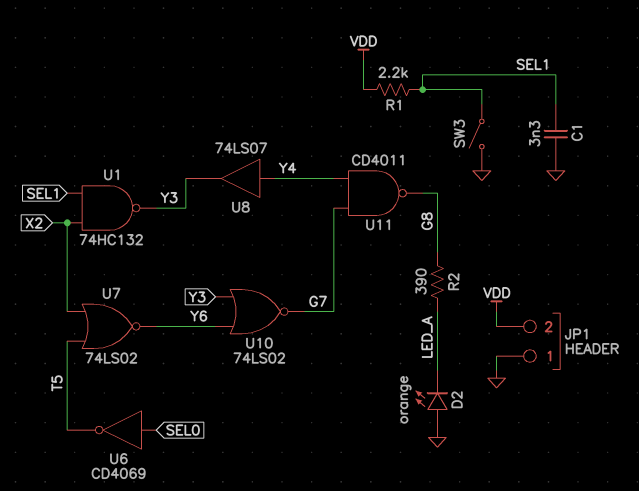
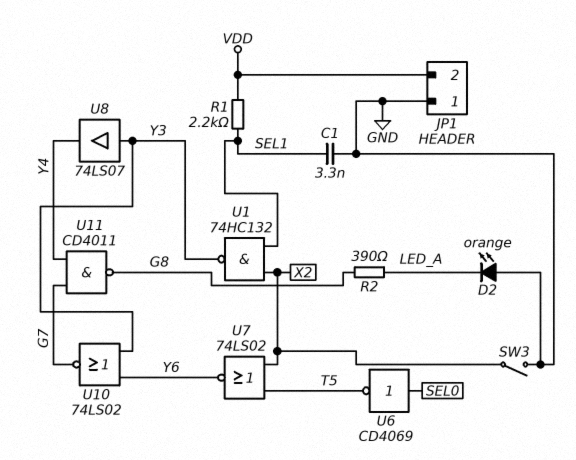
SW3: switch (GND, SEL1) -> switch (GND, X2)
U8: buffer 74LS07 (in Y4, out Y3) -> buffer 74LS07 (in Y3, out Y4)

